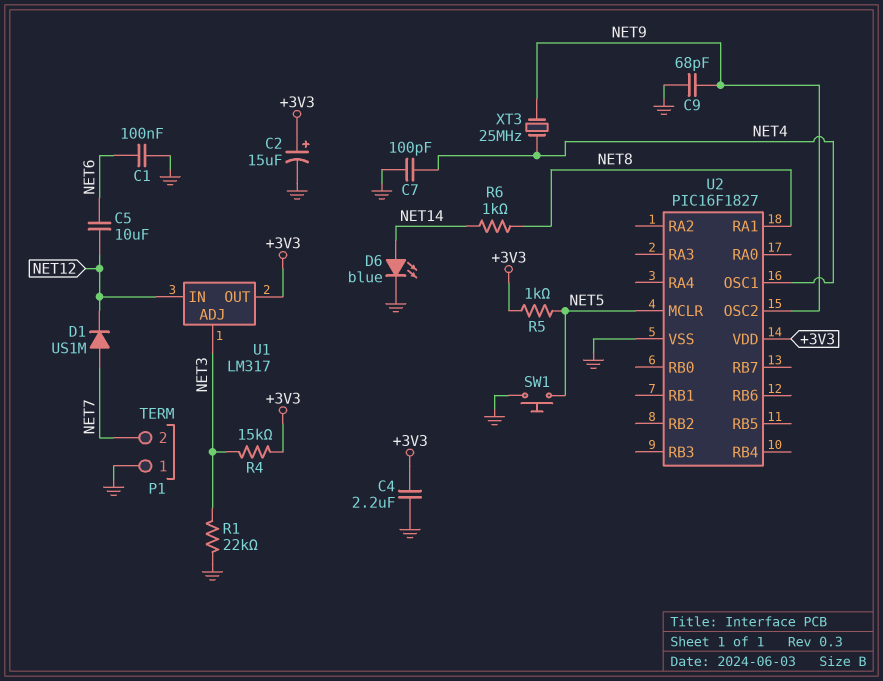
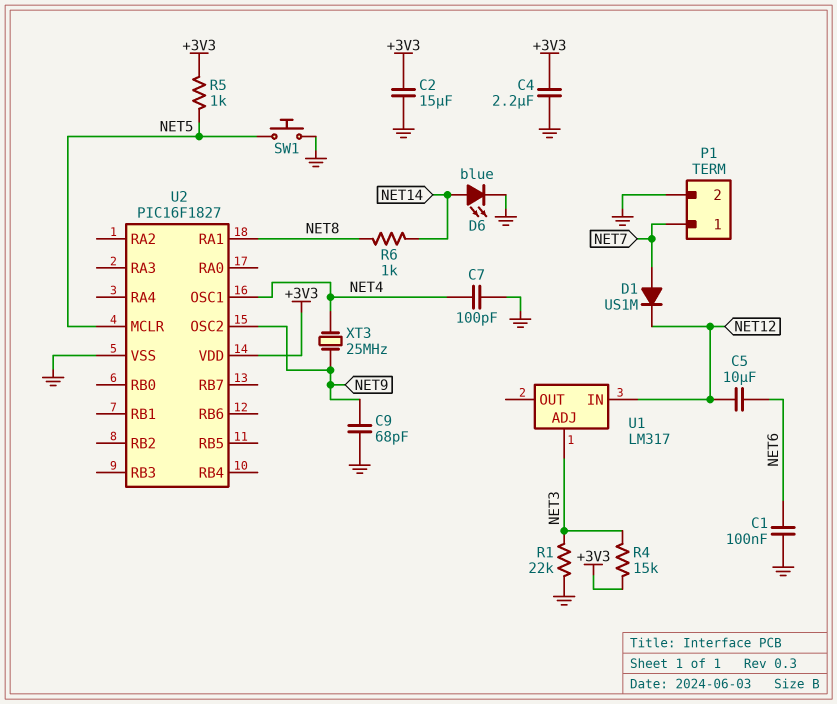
C2: 15uF (plus +3V3, minus GND) -> 15uF (+3V3, GND)
P1 pin 1: GND -> NET7
P1 pin 2: NET7 -> GND
U1 pin OUT: +3V3 -> none

